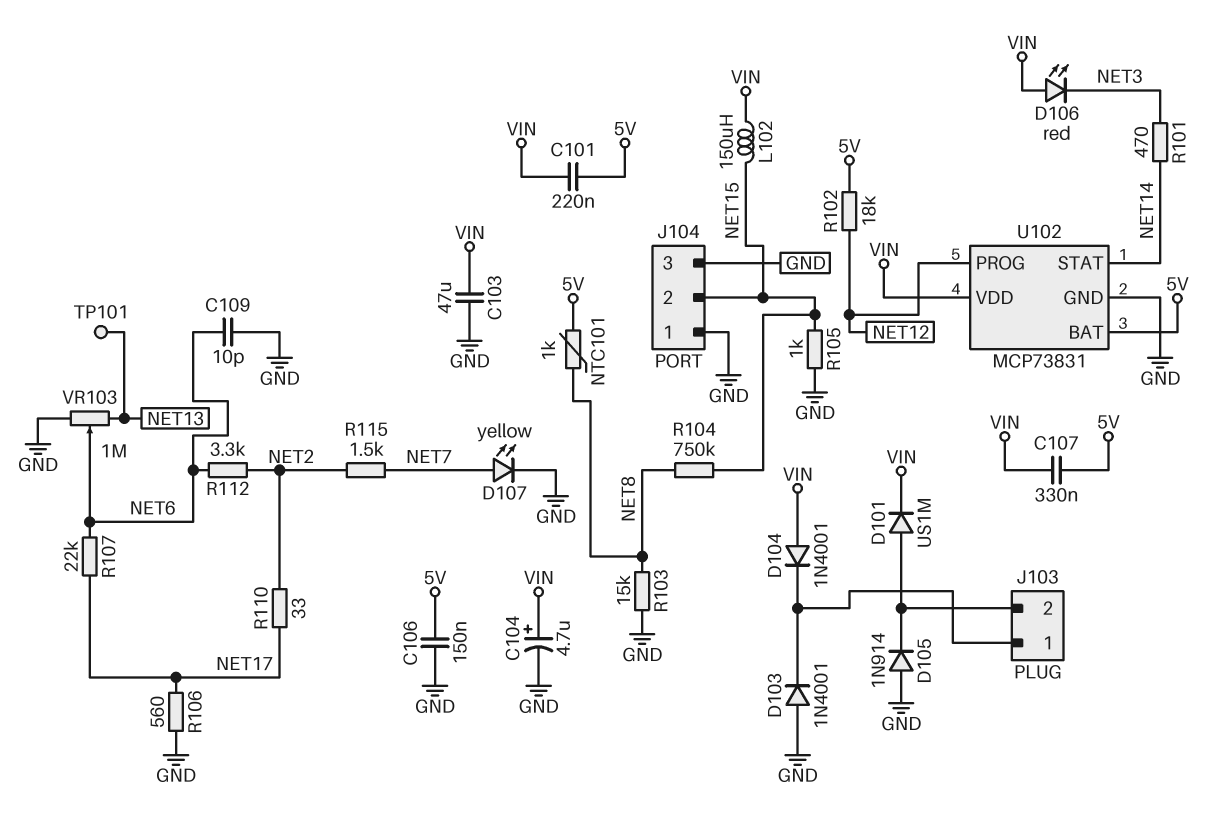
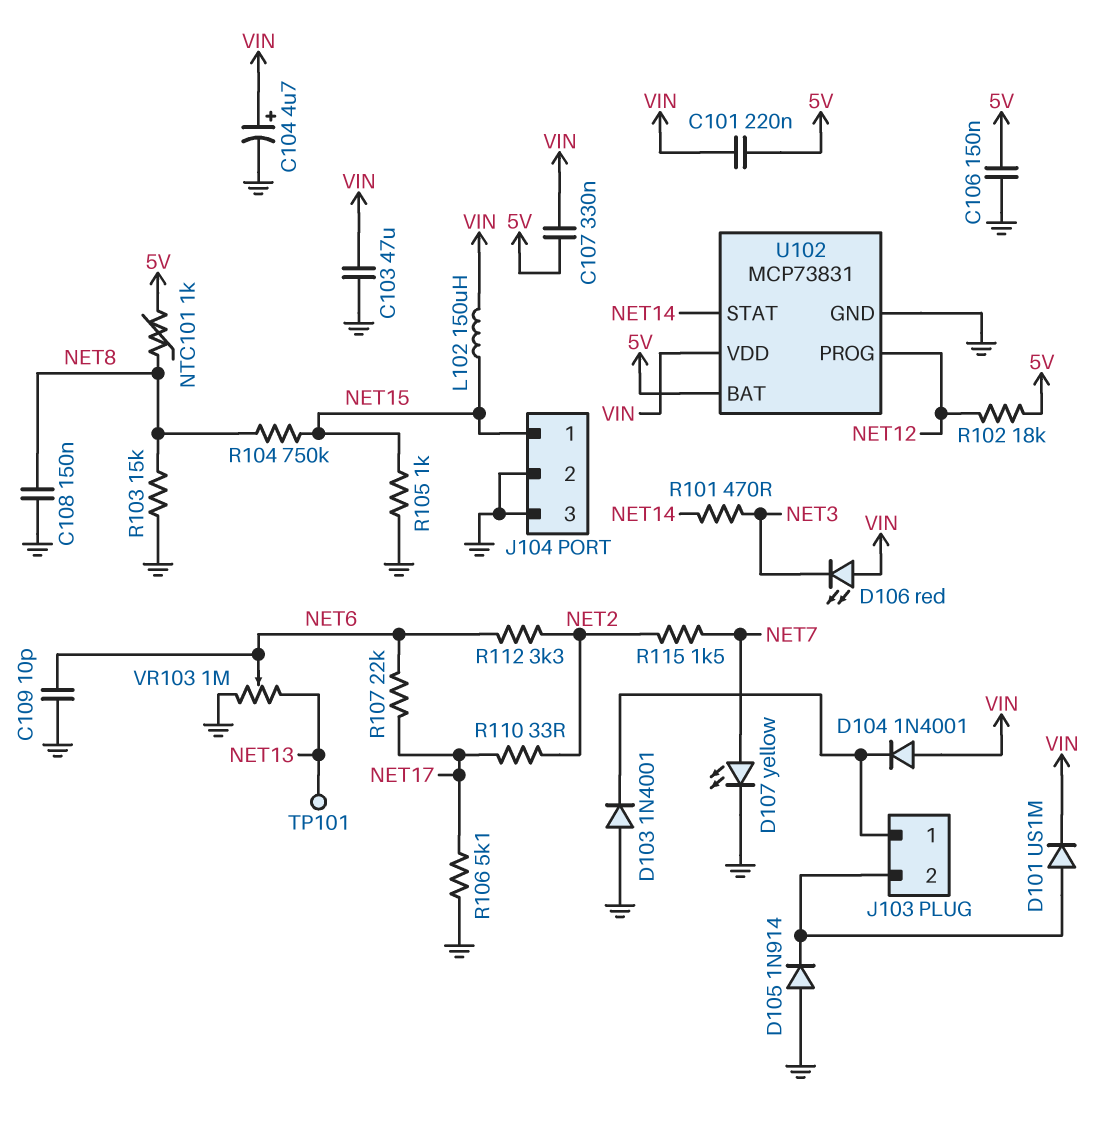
C108: none -> 150nF (GND, NET8)
J104 pin 1: GND -> NET15
J104 pin 2: NET15 -> GND
R106: 560 (GND, NET17) -> 5.1k (GND, NET17)

